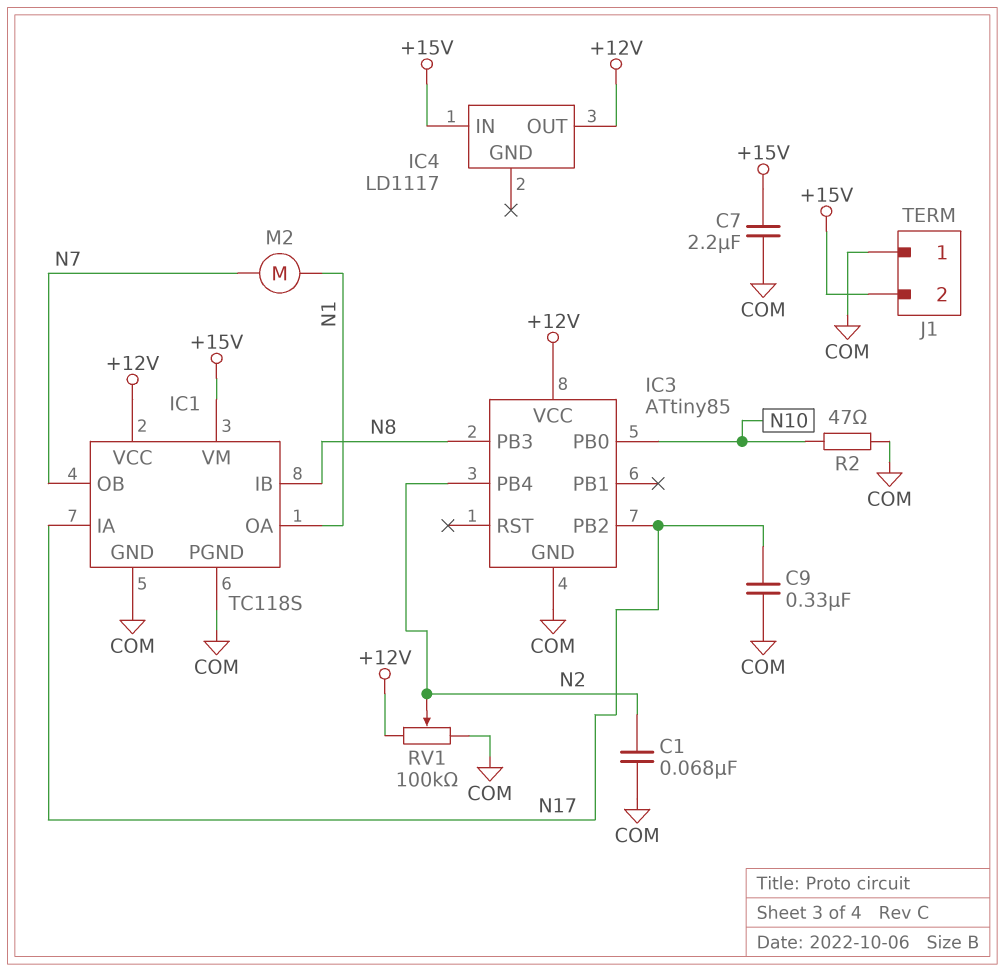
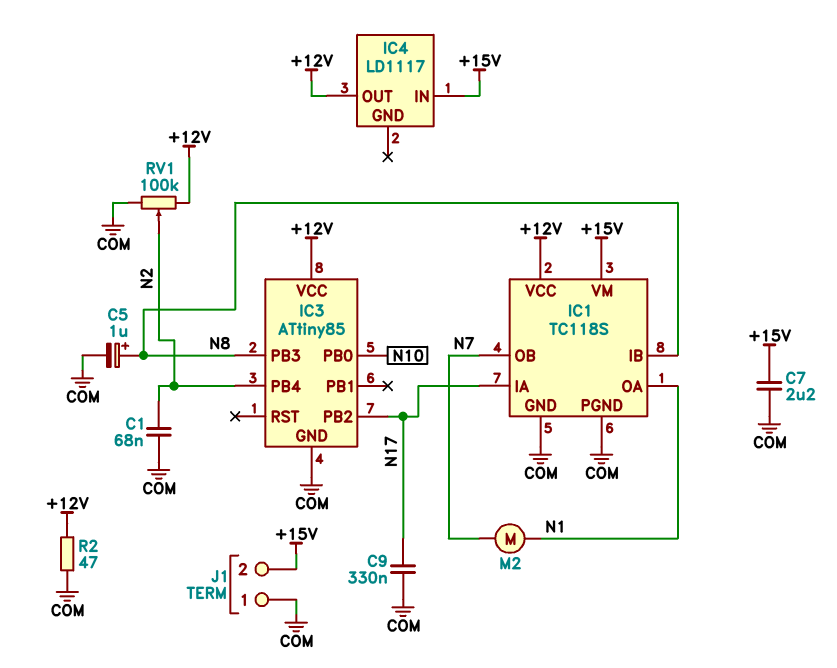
C5: none -> 1uF (plus N8, minus COM)
R2: 47 (COM, N10) -> 47 (+12V, COM)

